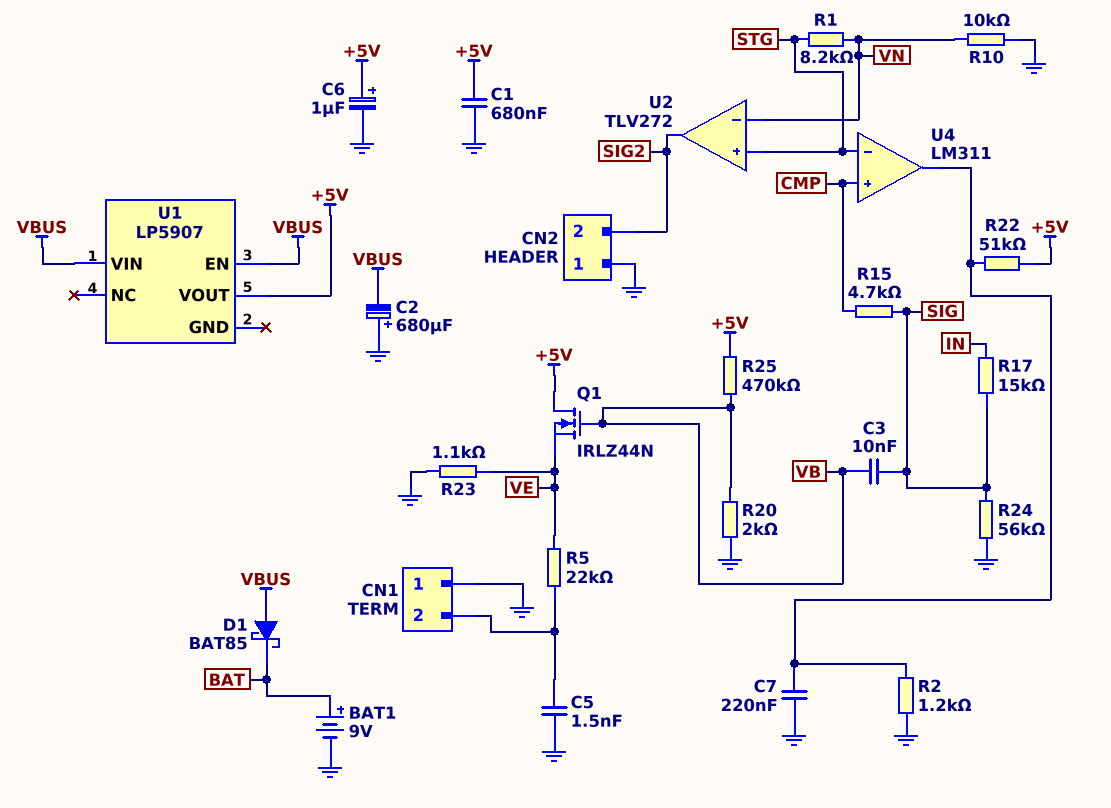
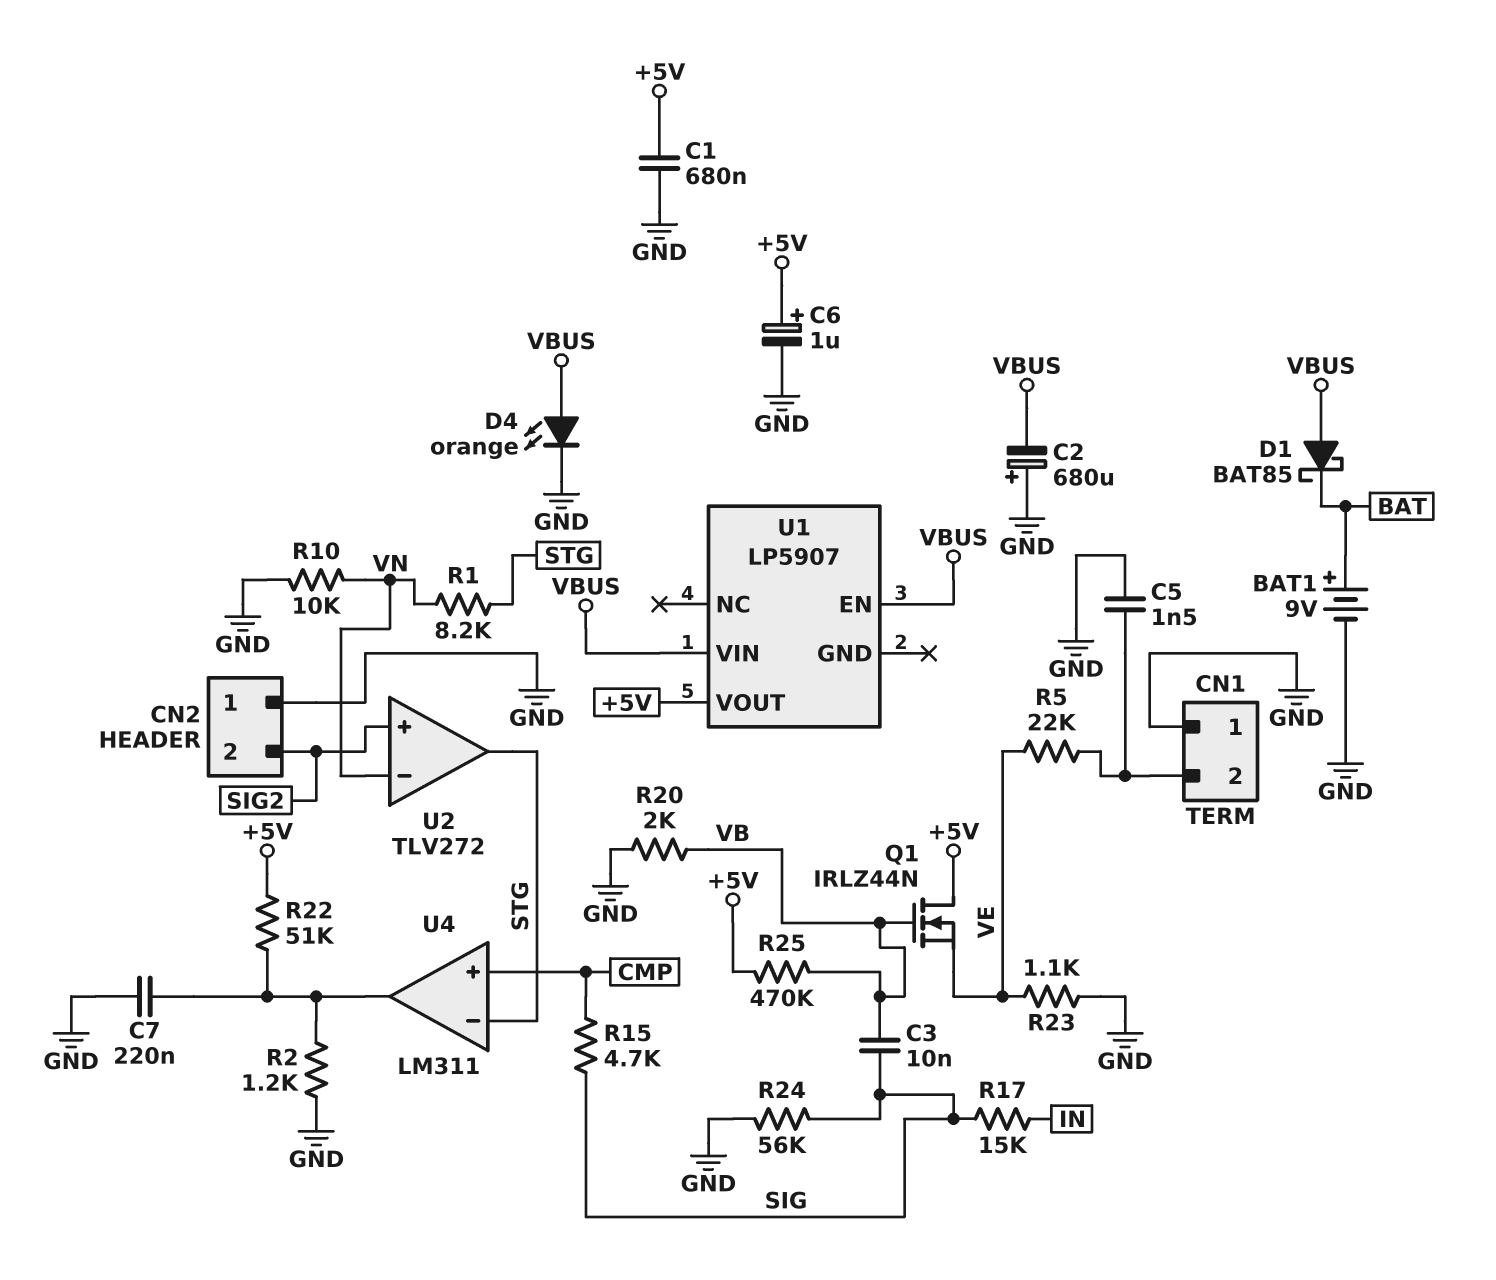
D4: none -> LED orange (A VBUS, K GND)
U2 pin in+: STG -> SIG2
U2 pin out: SIG2 -> STG

